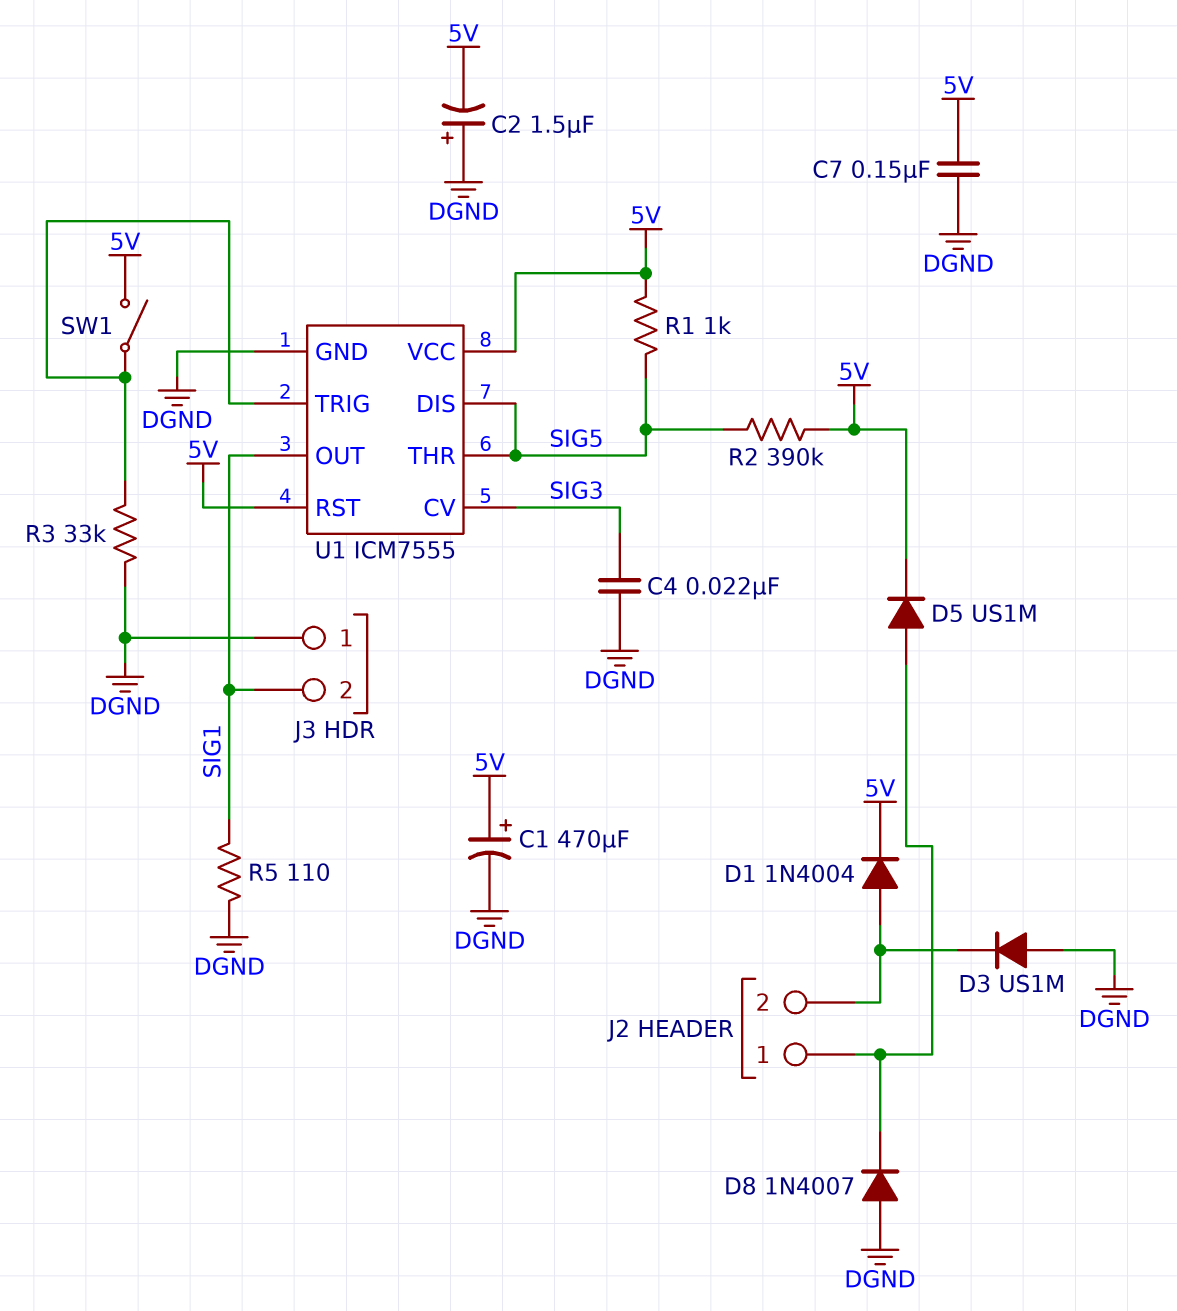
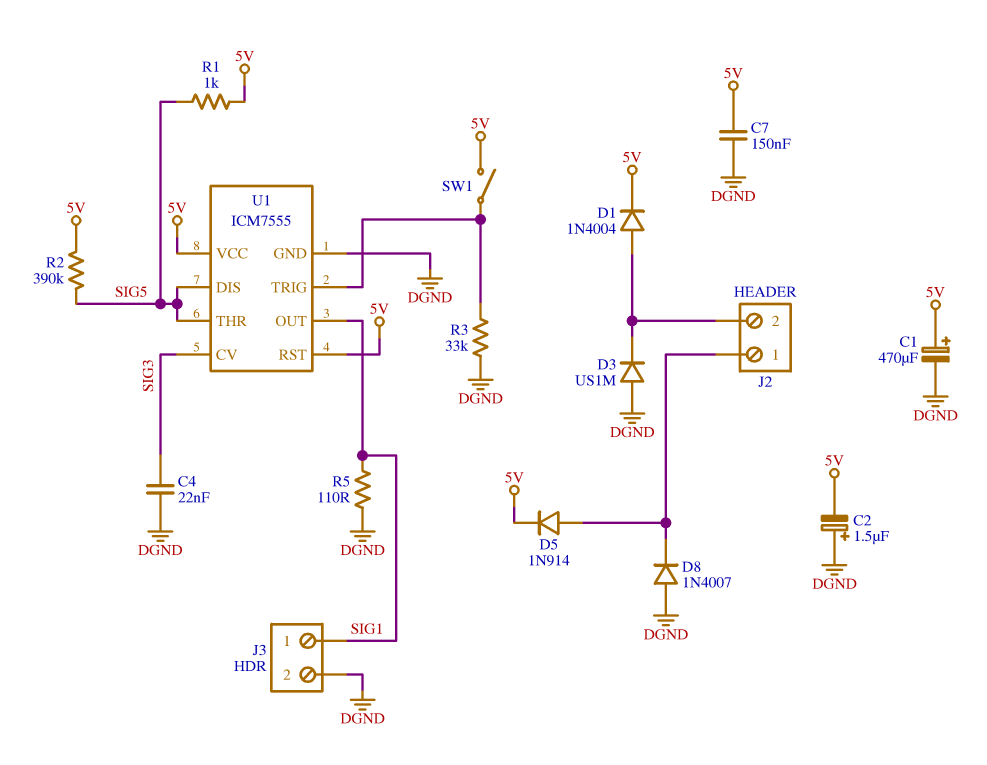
D5: diode US1M (A J2/1, K 5V) -> diode 1N914 (A J2/1, K 5V)
J3 pin 1: DGND -> SIG1
J3 pin 2: SIG1 -> DGND

